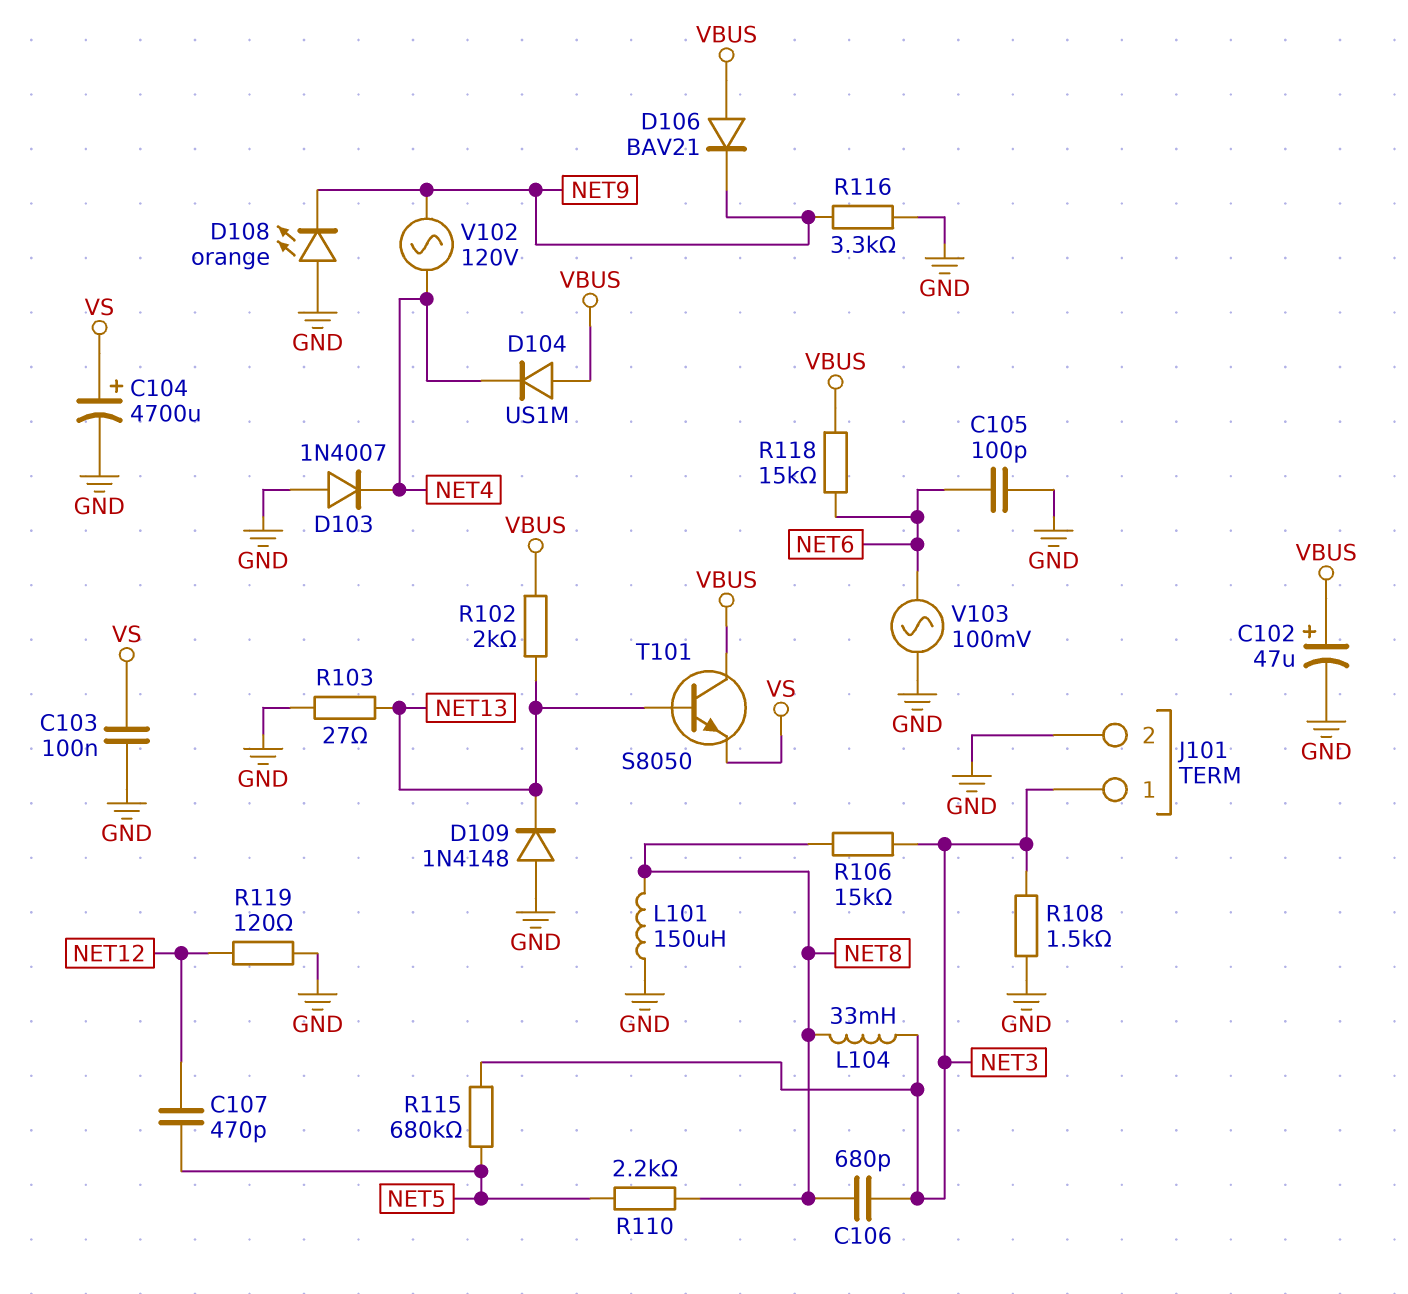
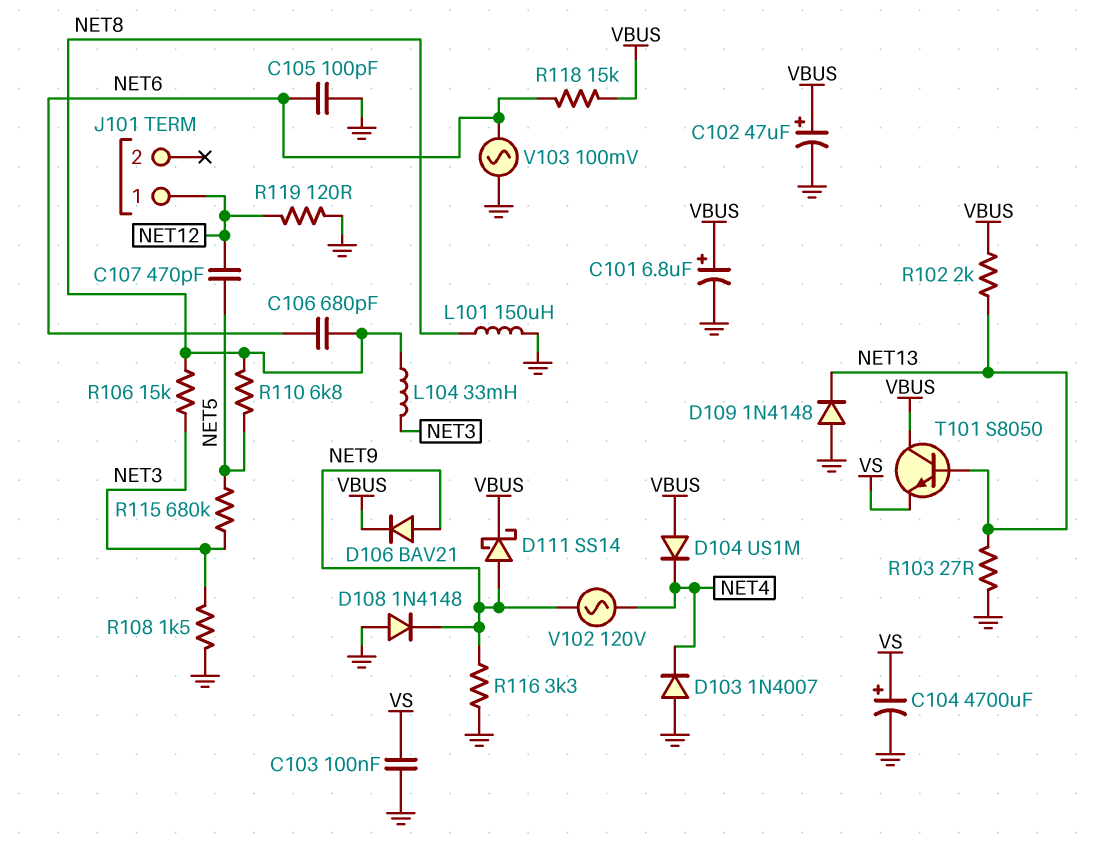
C101: none -> 6.8uF (plus VBUS, minus GND)
C106: 680pF (NET3, NET8) -> 680pF (NET6, NET8)
D106: diode BAV21 (A VBUS, K NET9) -> diode BAV21 (A NET9, K VBUS)
D108: LED orange (A GND, K NET9) -> diode 1N4148 (A GND, K NET9)
D111: none -> schottky SS14 (A NET9, K VBUS)
J101 pin 1: NET3 -> NET12
J101 pin 2: GND -> none
R110: 2.2k (NET5, NET8) -> 6.8k (NET5, NET8)

